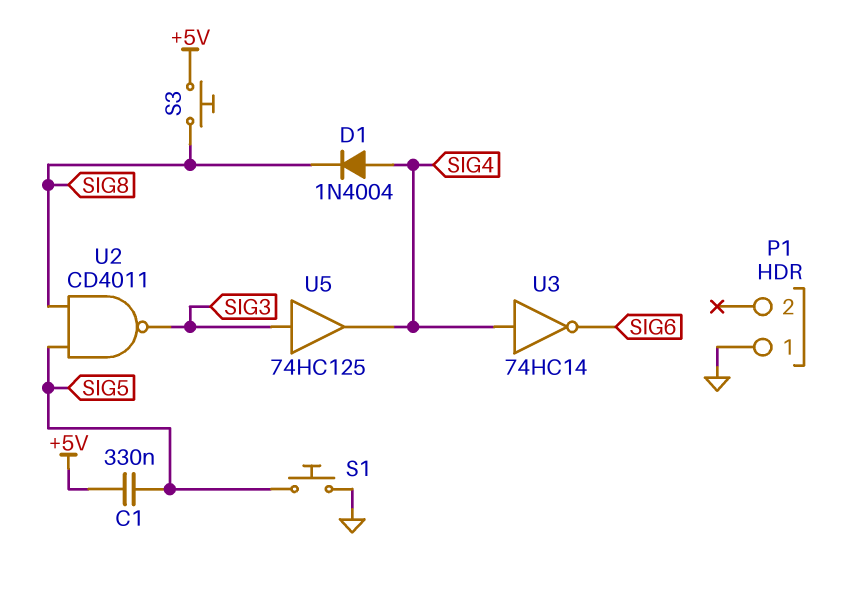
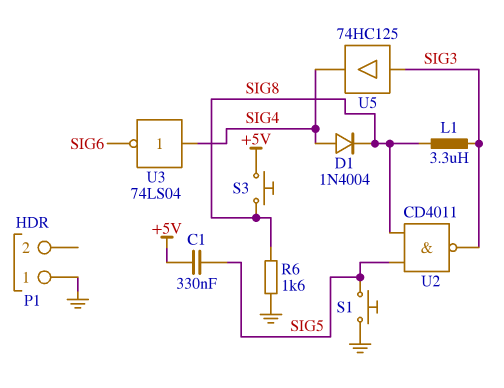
L1: none -> 3.3uH (SIG3, SIG8)
R6: none -> 1.6k (GND, SIG8)
U3: NOT 74HC14 (in SIG4, out SIG6) -> NOT 74LS04 (in SIG4, out SIG6)

